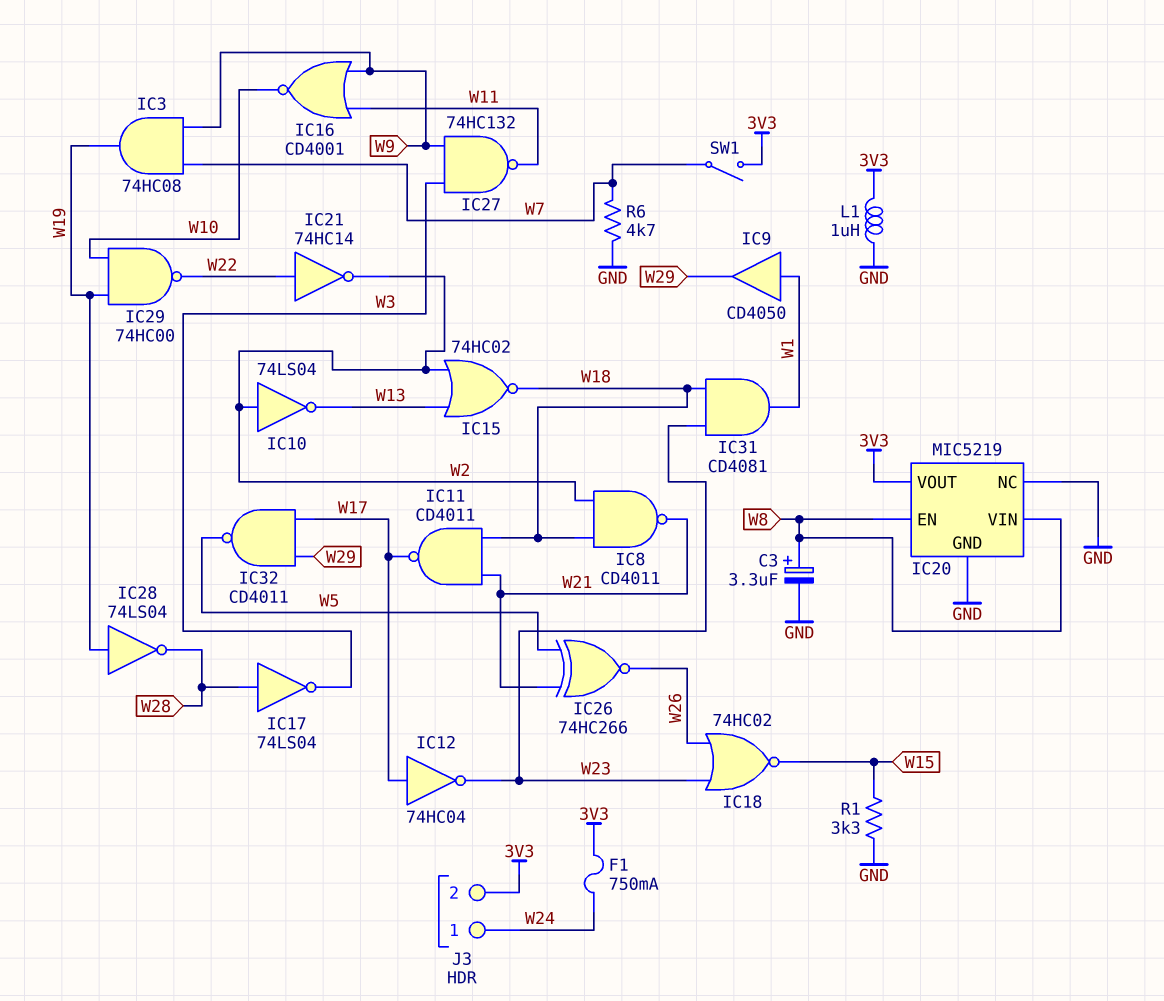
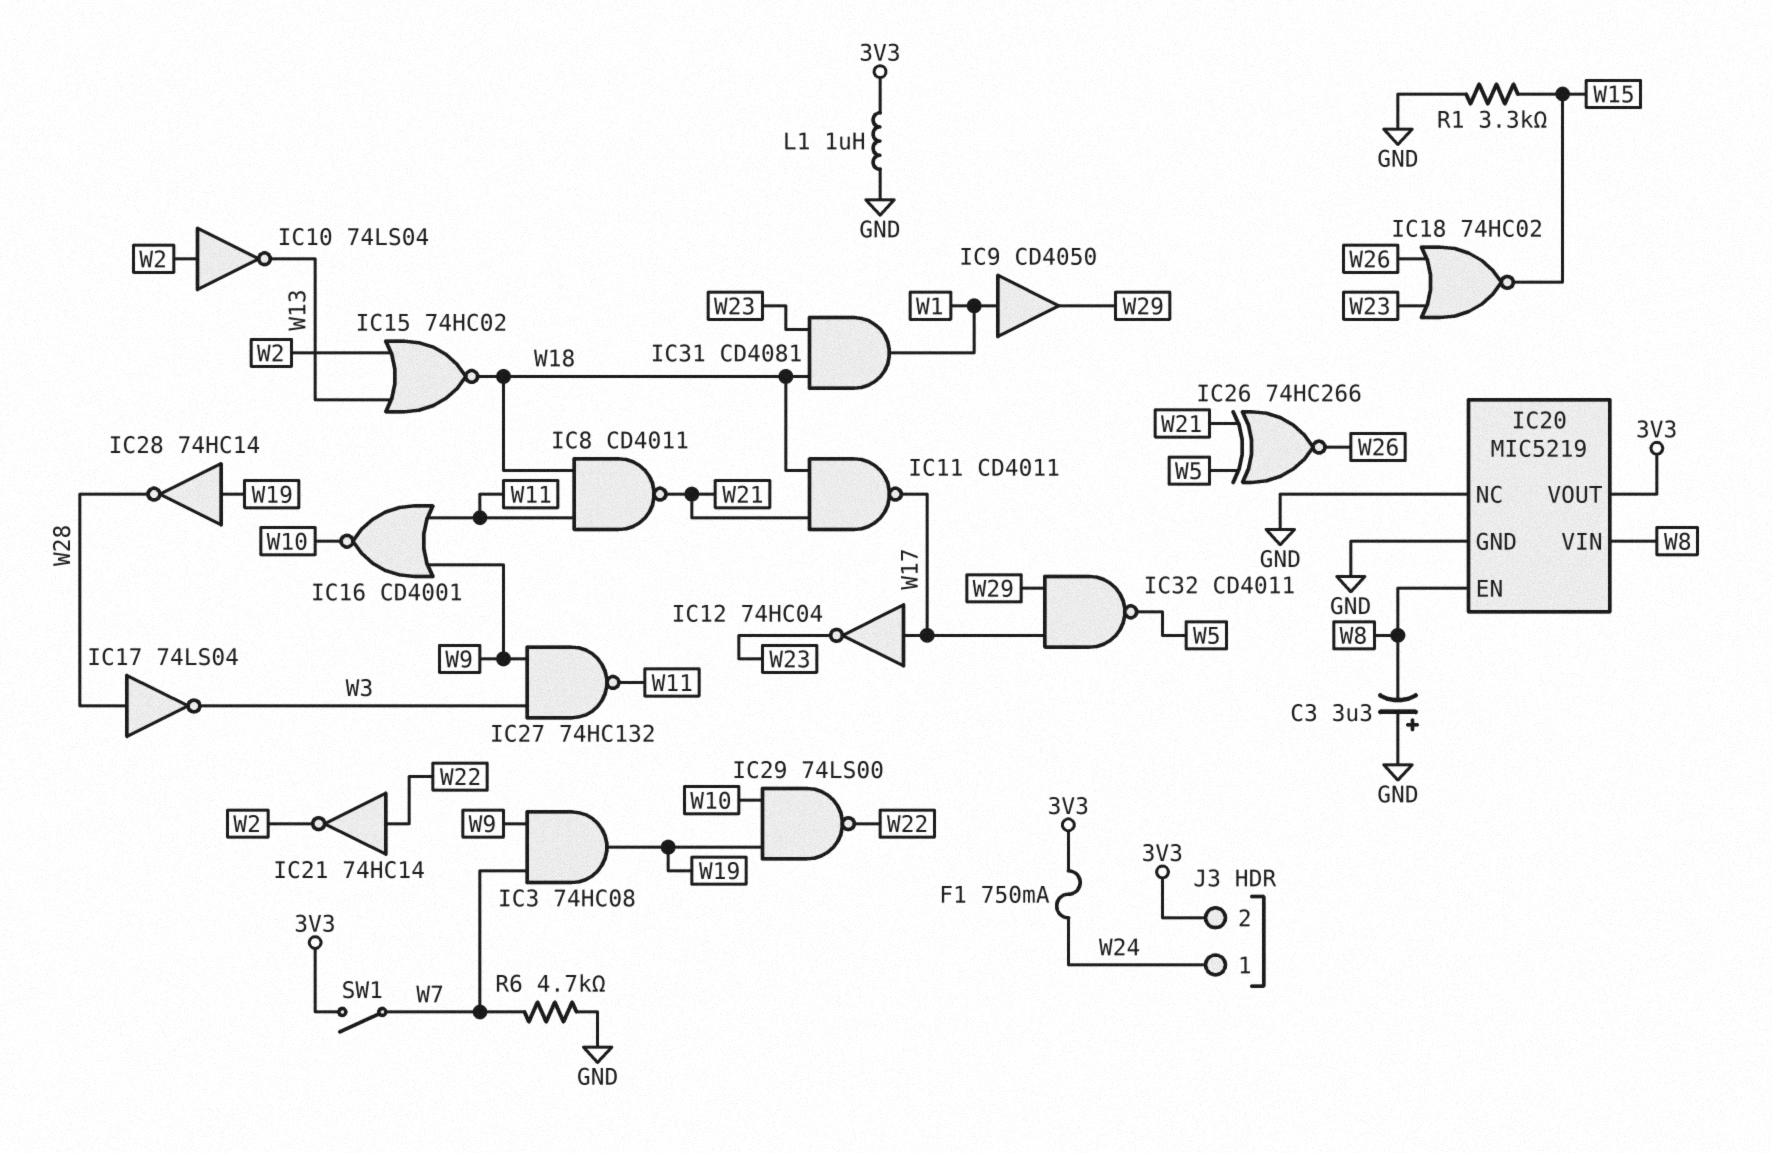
C3: 3.3uF (plus W8, minus GND) -> 3.3uF (plus GND, minus W8)
IC8: NAND CD4011 (in W2, in W18, out W21) -> NAND CD4011 (in W11, in W18, out W21)
IC28: NOT 74LS04 (in W19, out W28) -> NOT 74HC14 (in W19, out W28)
IC29: NAND 74HC00 (in W10, in W19, out W22) -> NAND 74LS00 (in W10, in W19, out W22)

